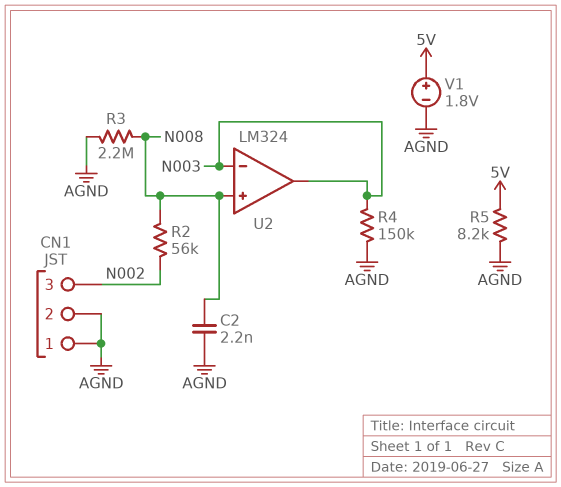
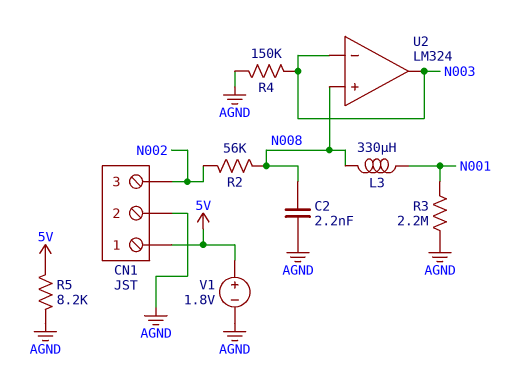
CN1 pin 1: AGND -> 5V
L3: none -> 330uH (N001, N008)
R3: 2.2M (AGND, N008) -> 2.2M (AGND, N001)

